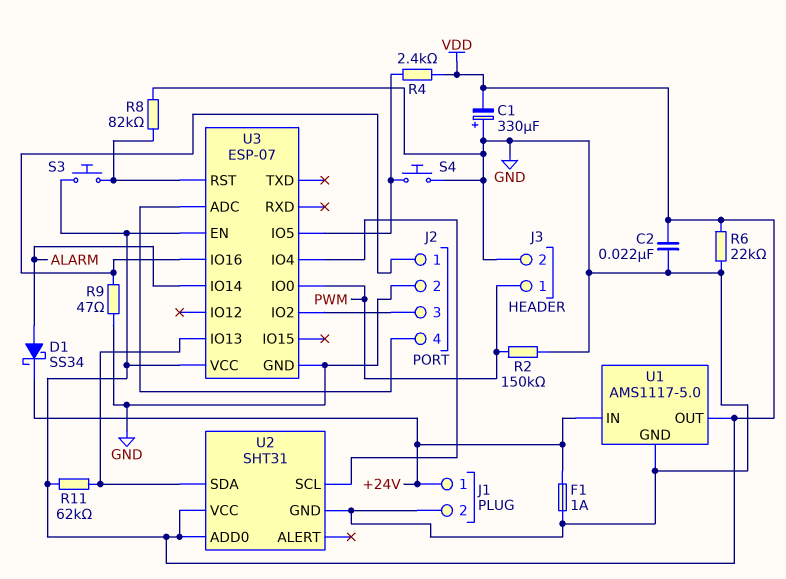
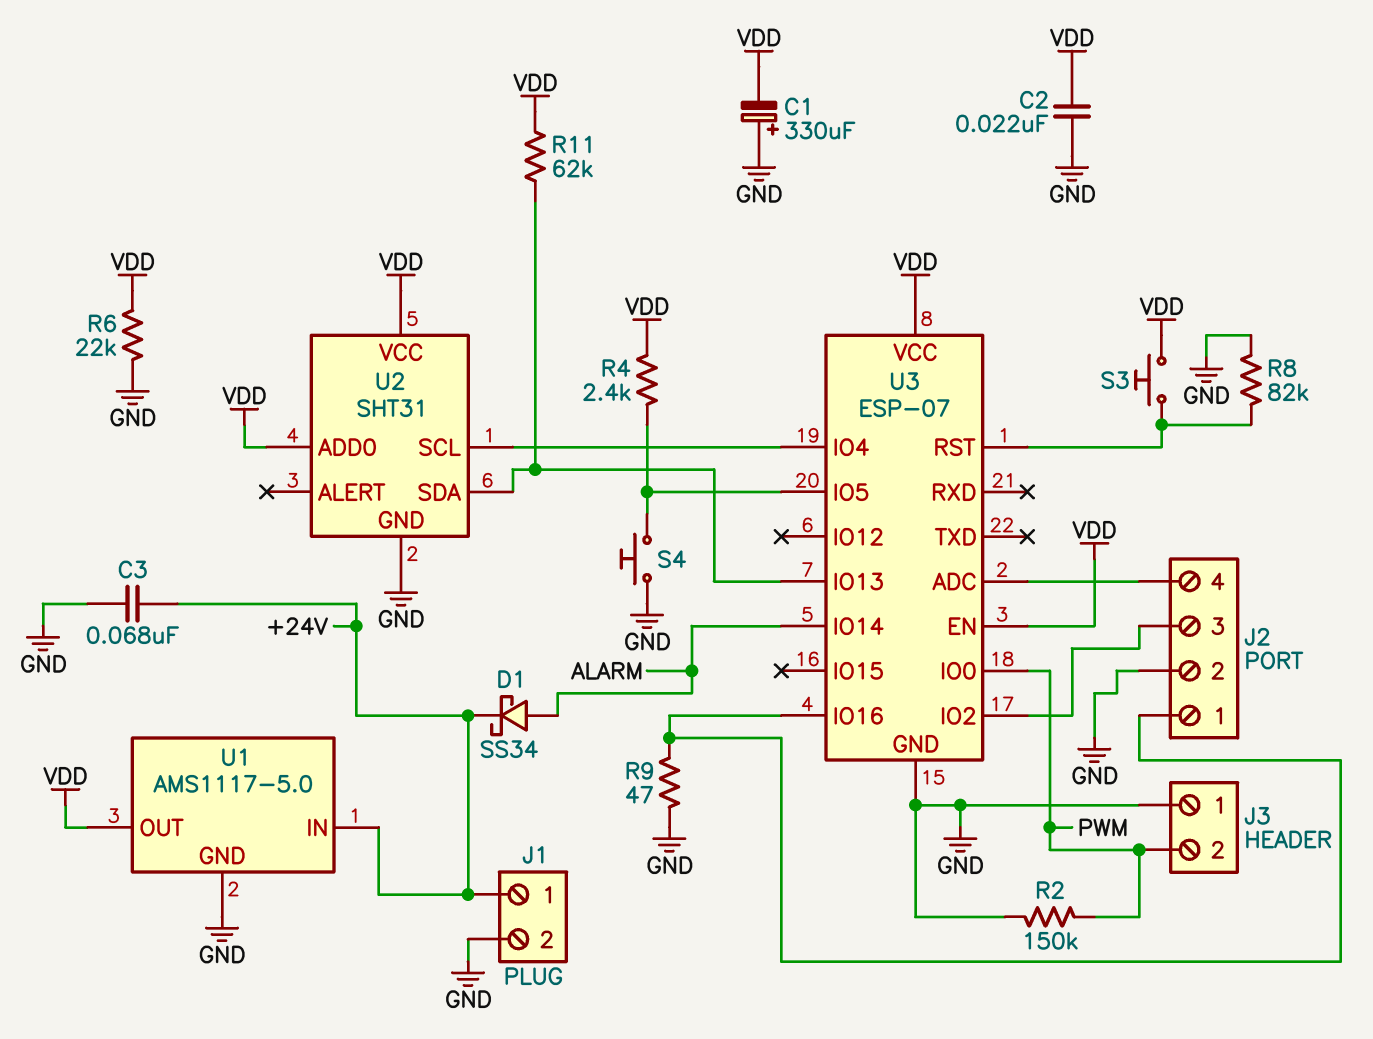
C3: none -> 68nF (+24V, GND)
F1: 1A (+24V, GND) -> none
J3 pin 1: PWM -> GND
J3 pin 2: GND -> PWM

